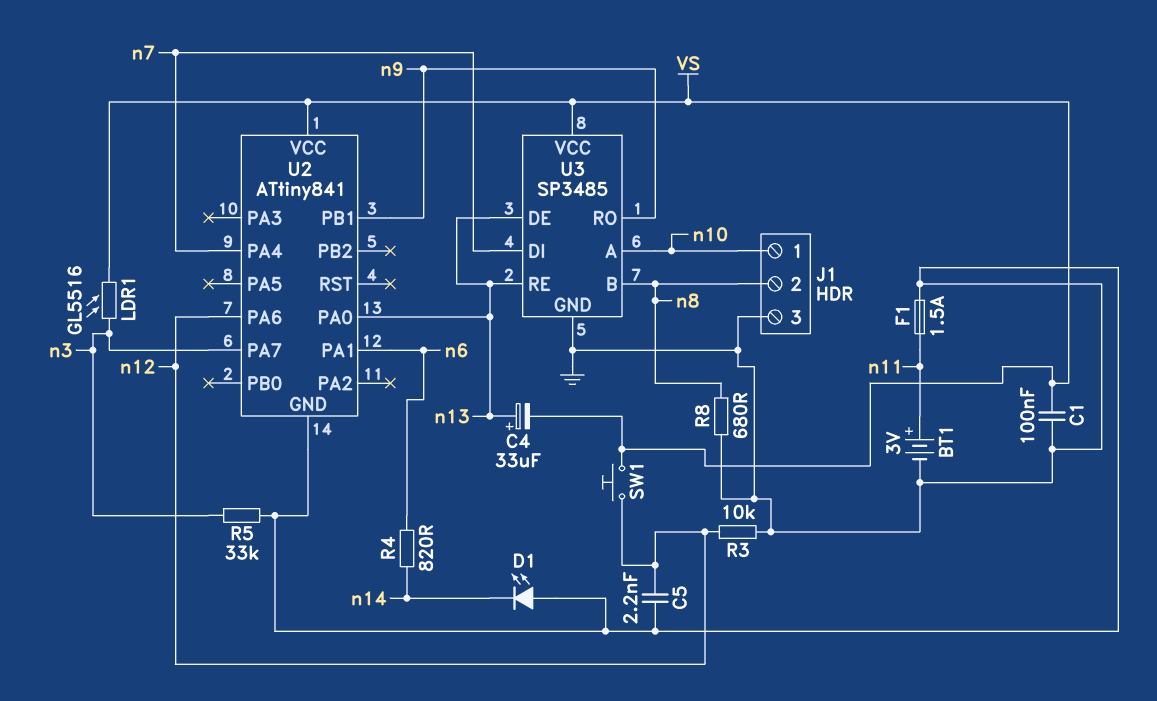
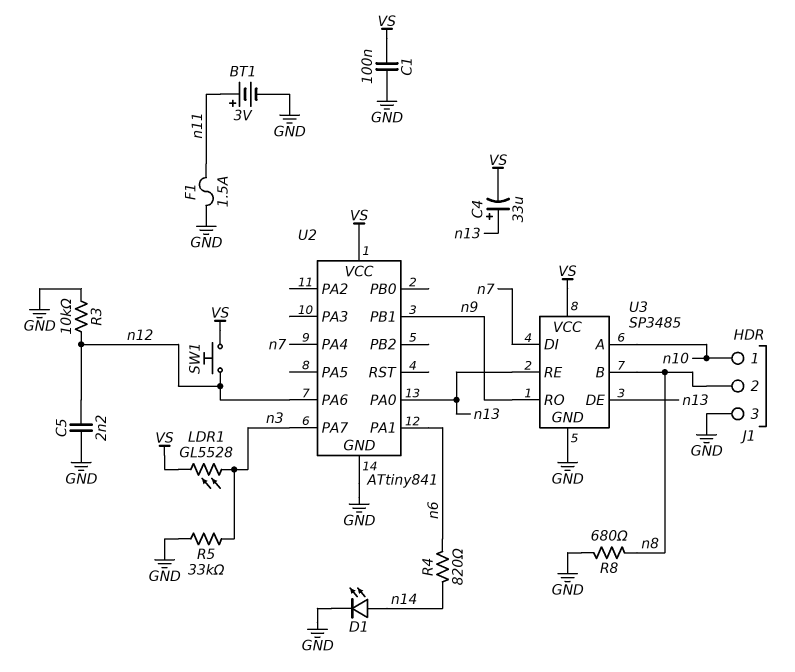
D1: LED (A GND, K n14) -> LED (A n14, K GND)
LDR1: GL5516 (VS, n3) -> GL5528 (VS, n3)

